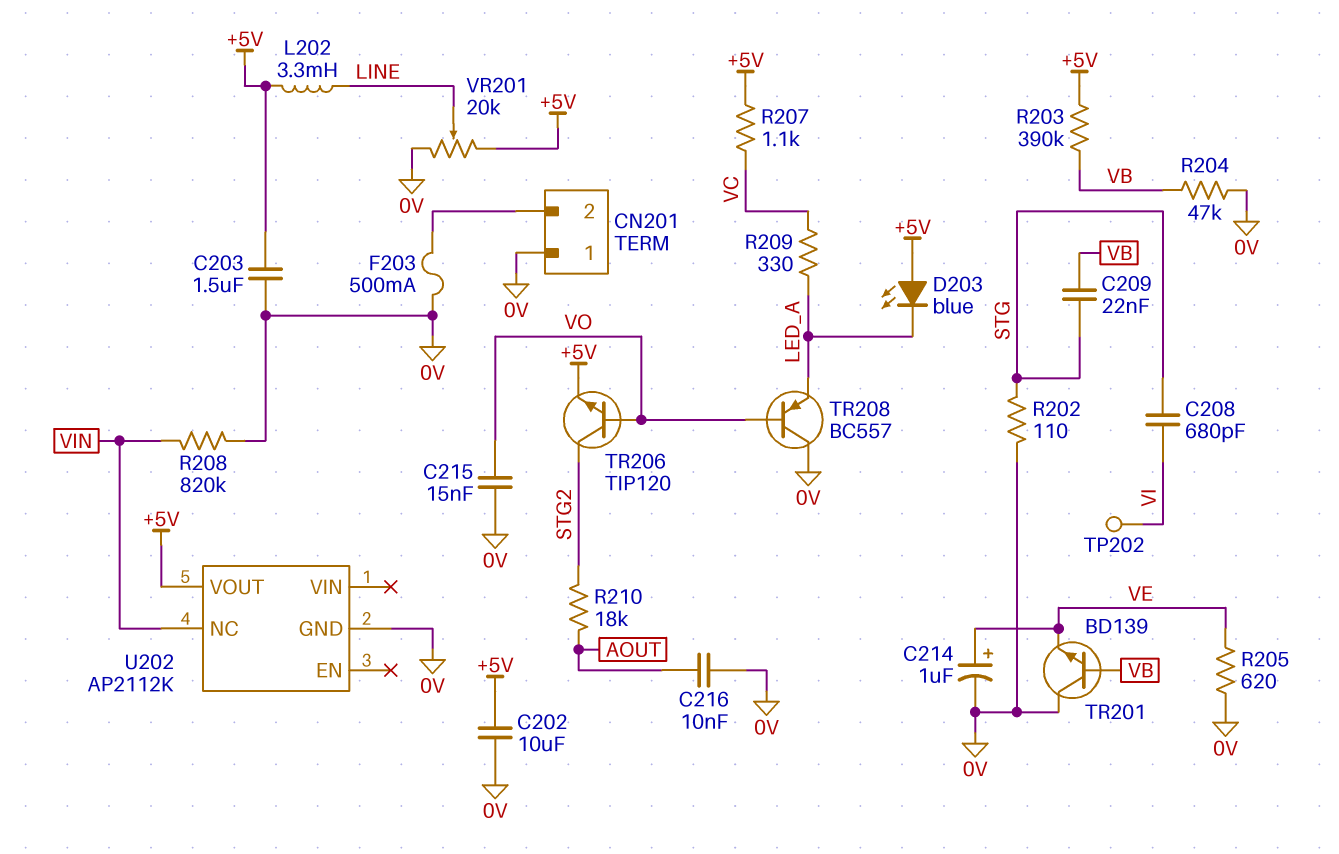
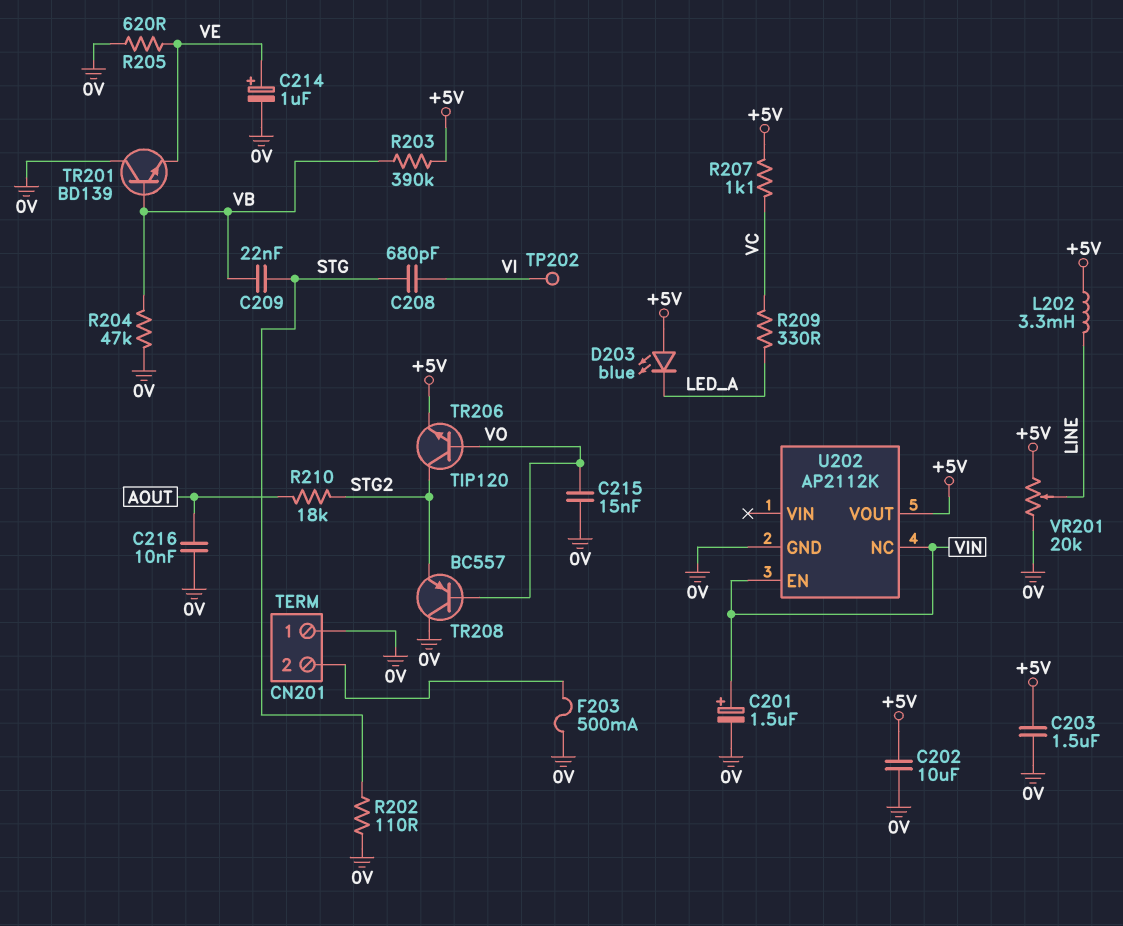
C201: none -> 1.5uF (plus VIN, minus 0V)
R208: 820k (0V, VIN) -> none
TR208: PNP BC557 (B VO, C 0V, E LED_A) -> PNP BC557 (B VO, C 0V, E STG2)
U202 pin EN: none -> VIN

